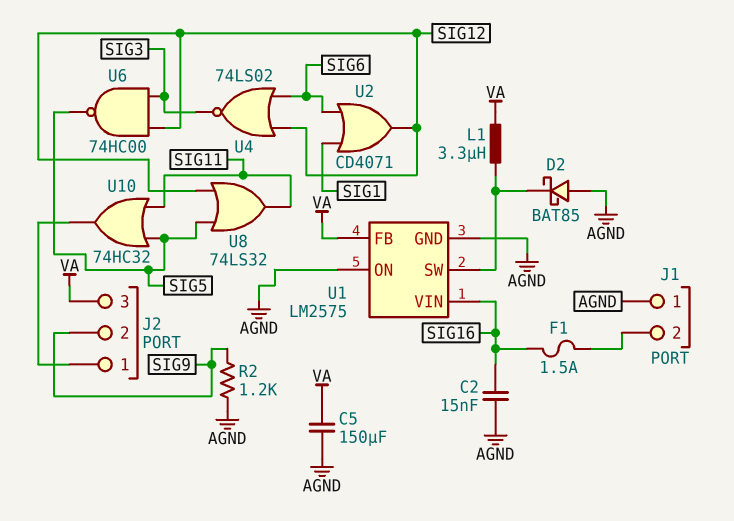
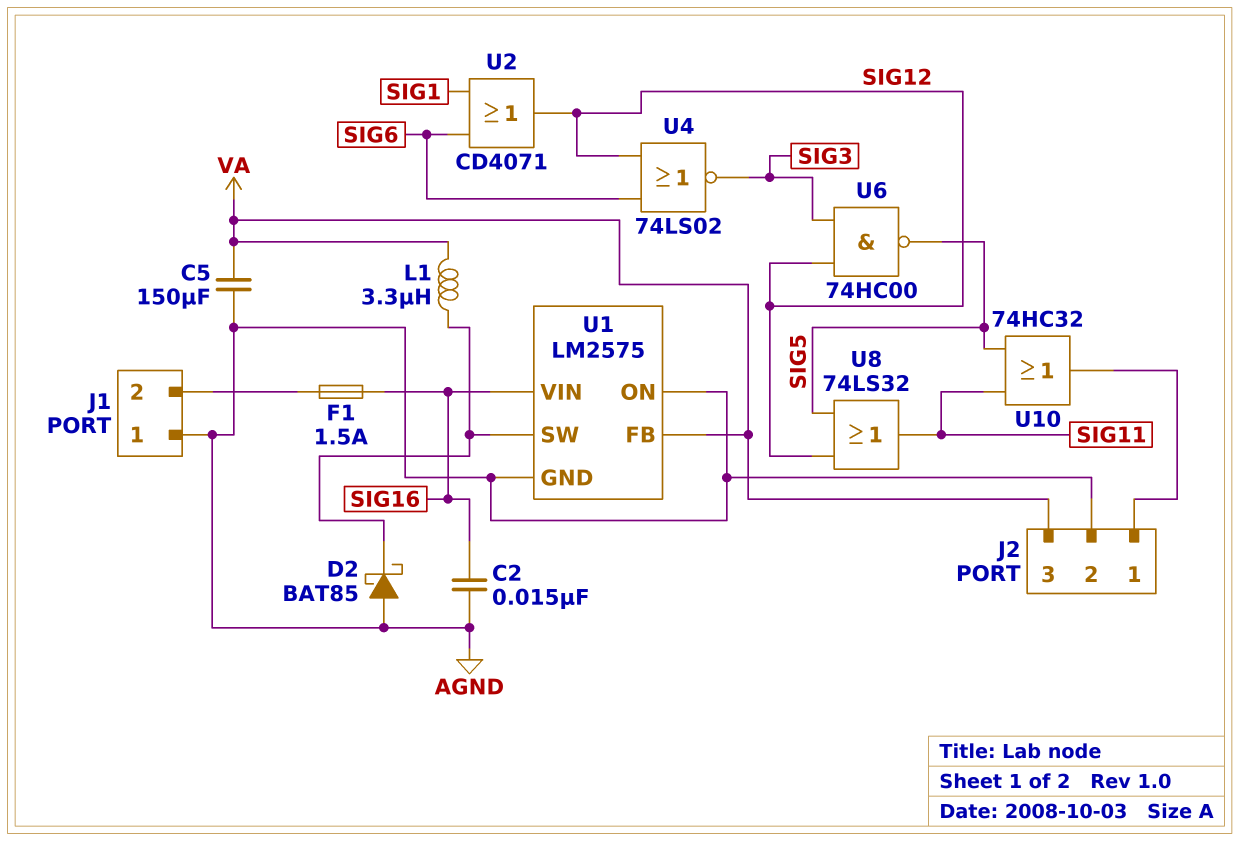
J2 pin 2: SIG9 -> AGND
R2: 1.2k (AGND, SIG9) -> none

